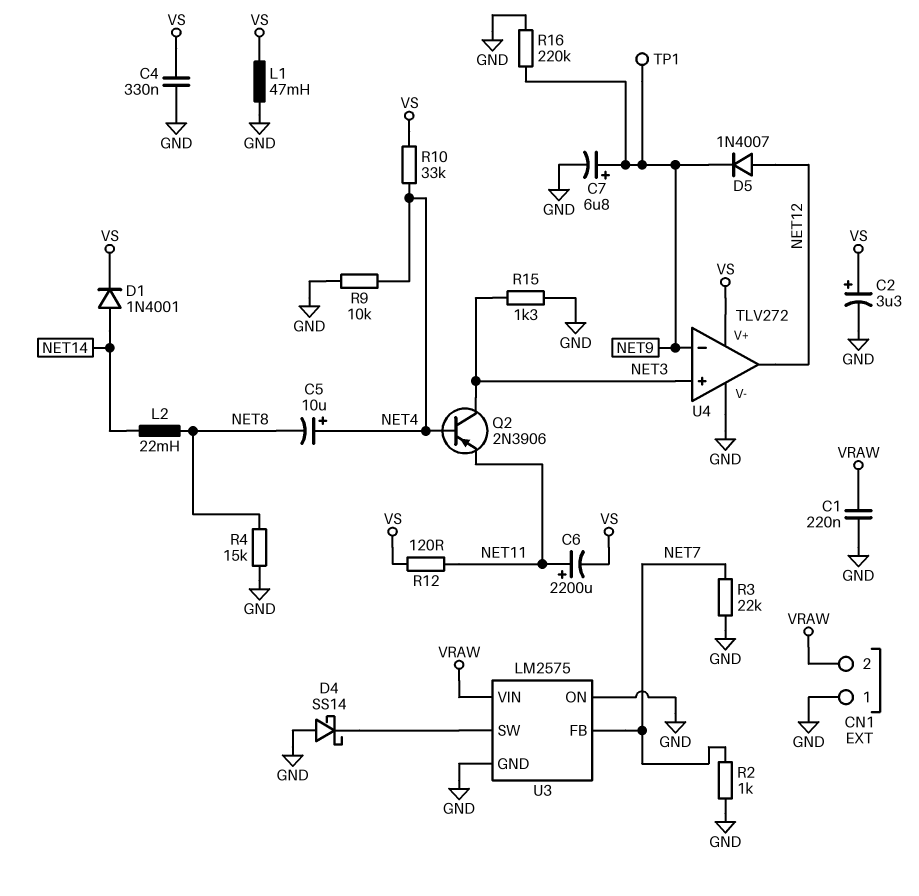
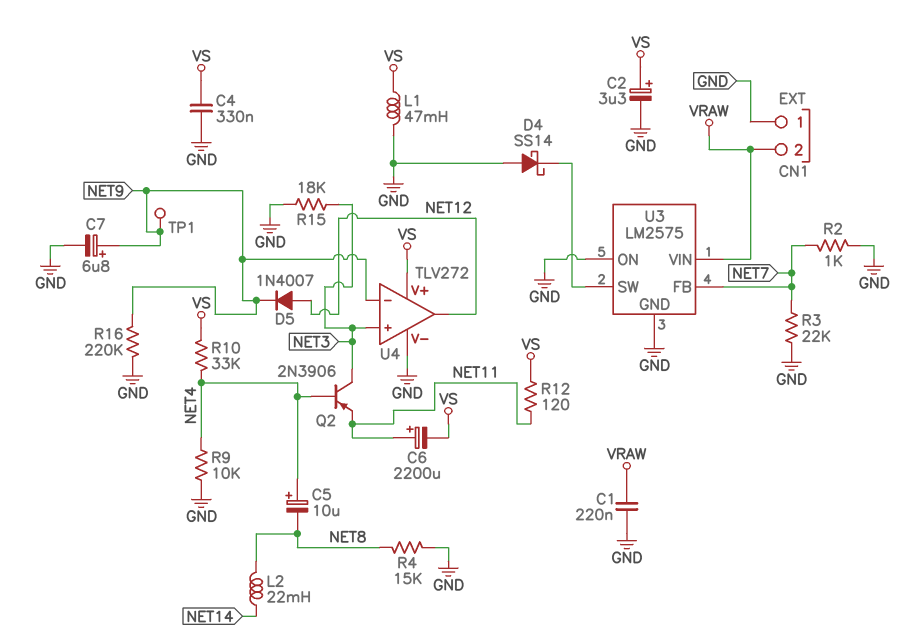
D1: diode 1N4001 (A NET14, K VS) -> none
R15: 1.3k (GND, NET3) -> 18k (GND, NET3)

